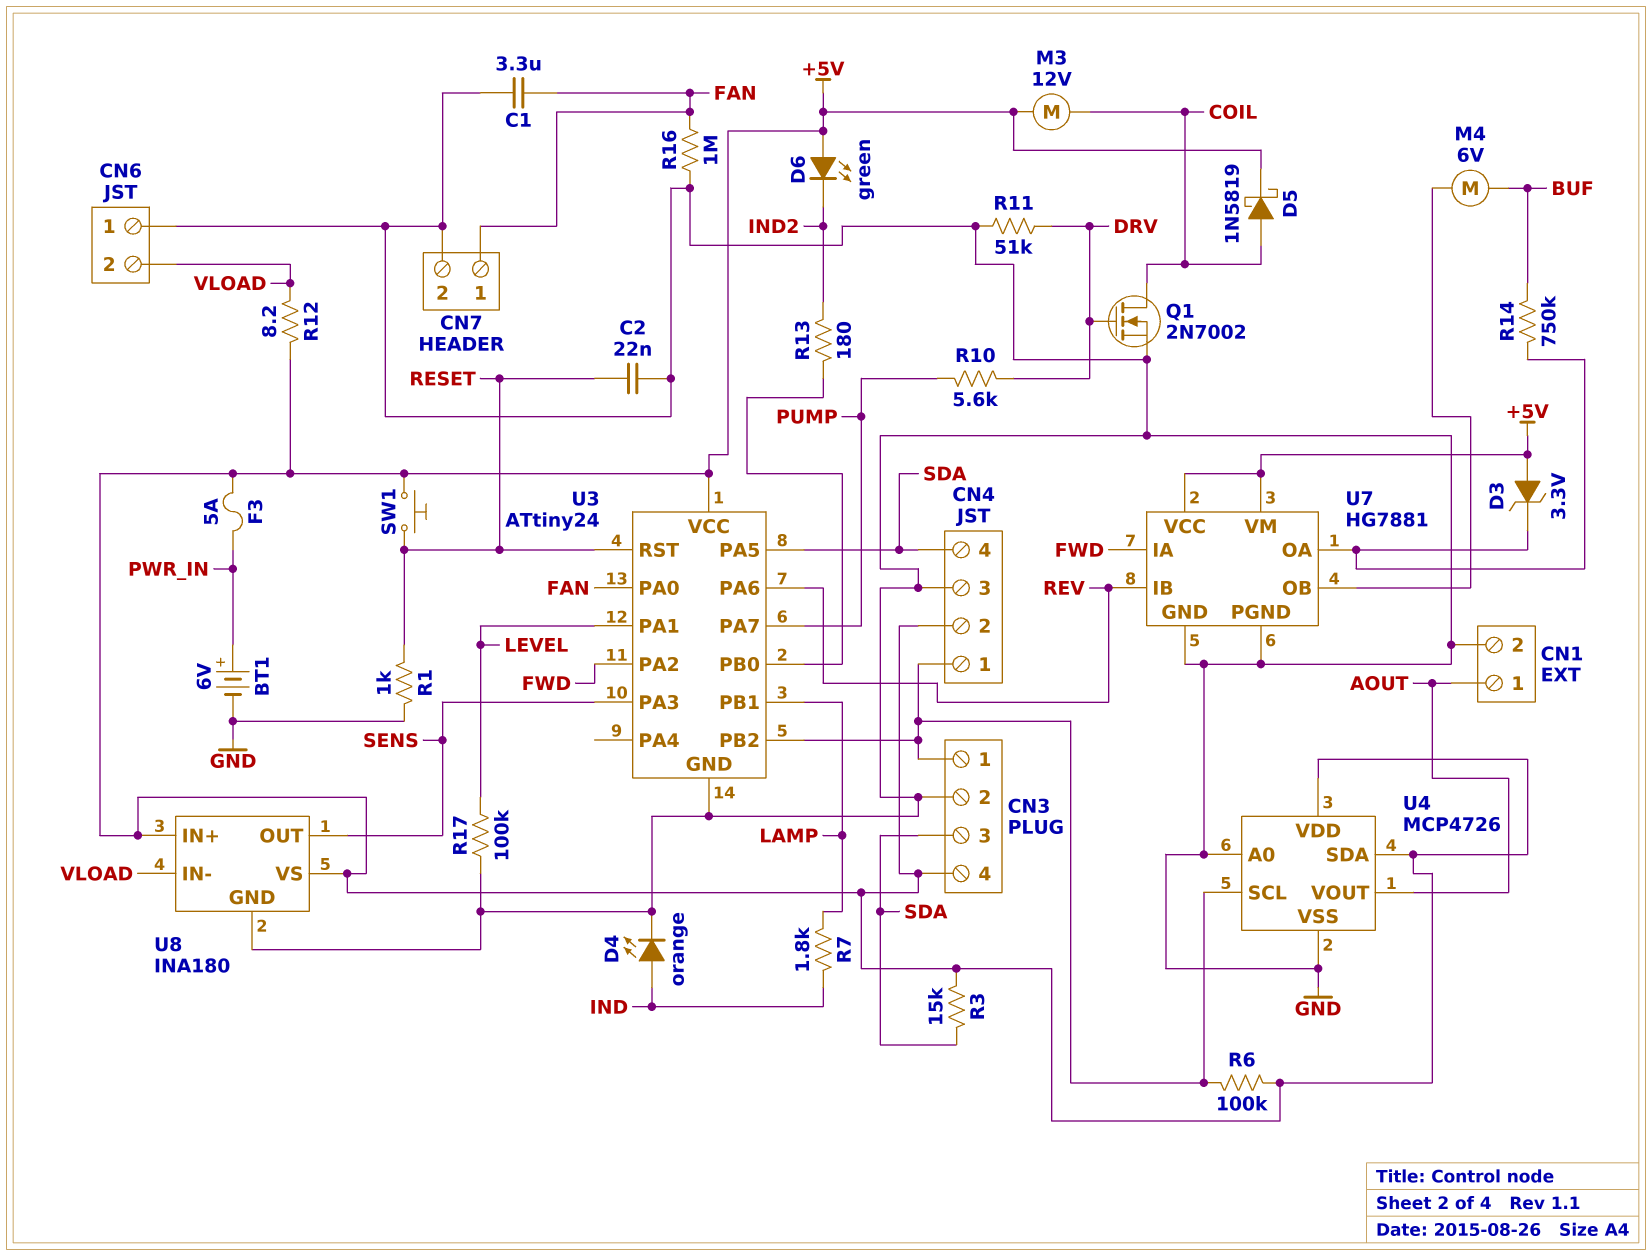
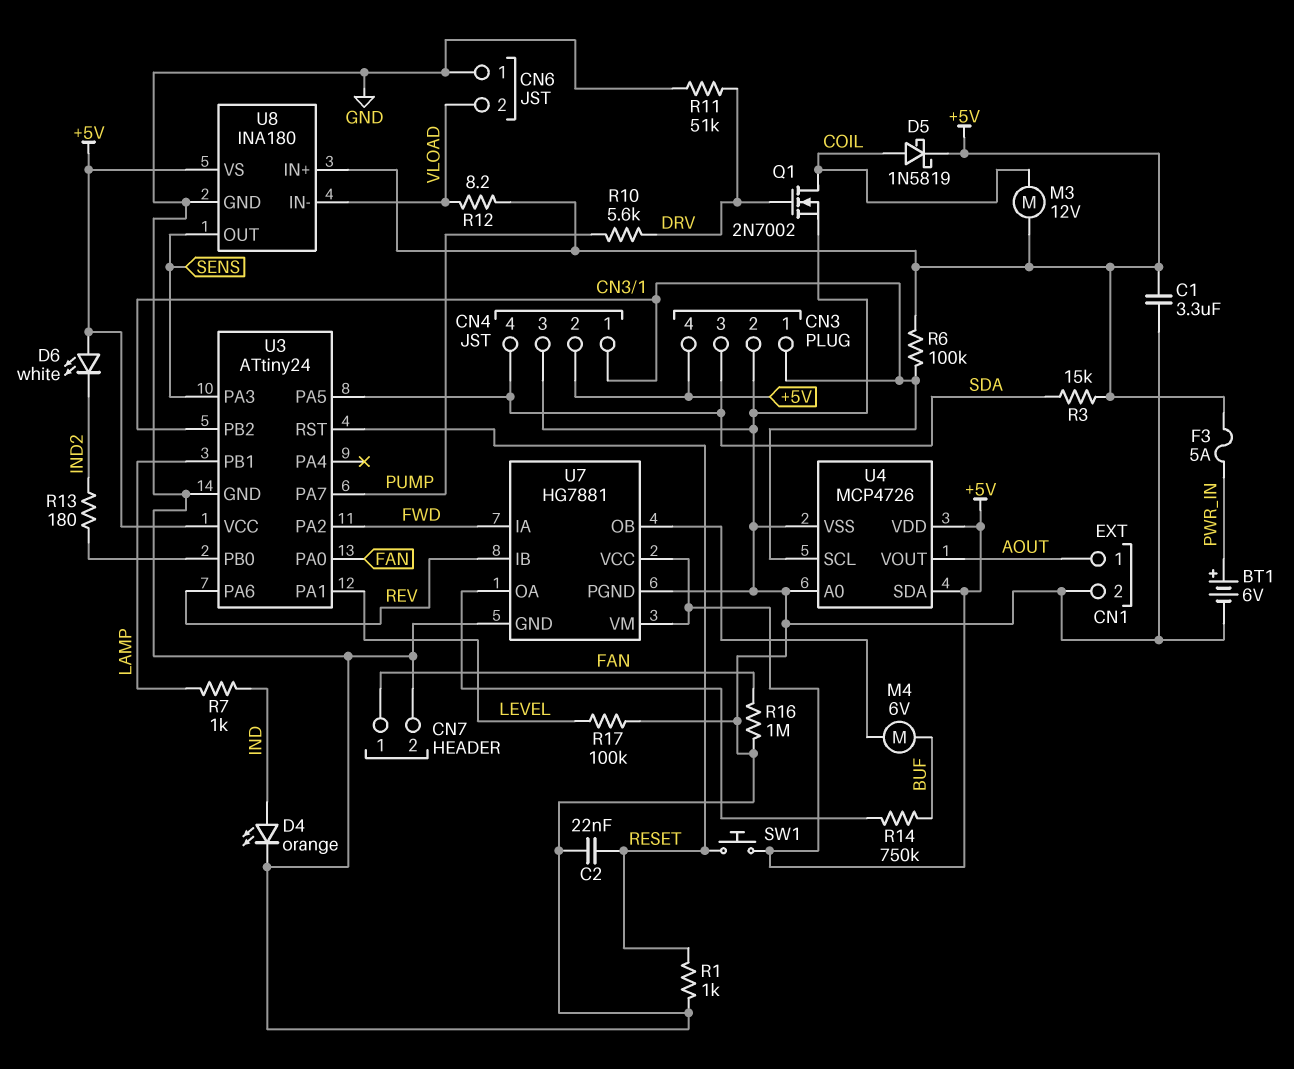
C1: 3.3uF (FAN, GND) -> 3.3uF (+5V, GND)
D3: zener 3.3V (A +5V, K U7/OA) -> none
D6: LED green (A +5V, K IND2) -> LED white (A +5V, K IND2)
R7: 1.8k (IND, LAMP) -> 1k (IND, LAMP)

